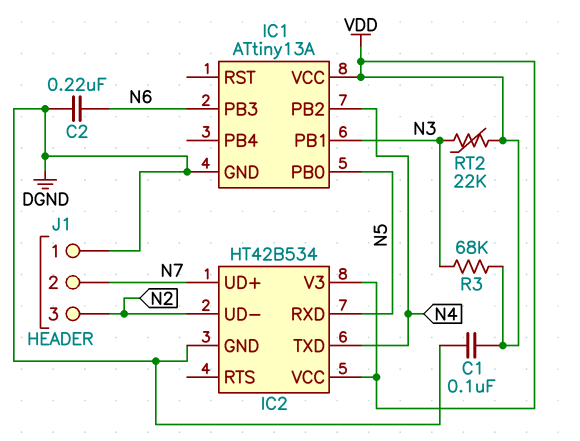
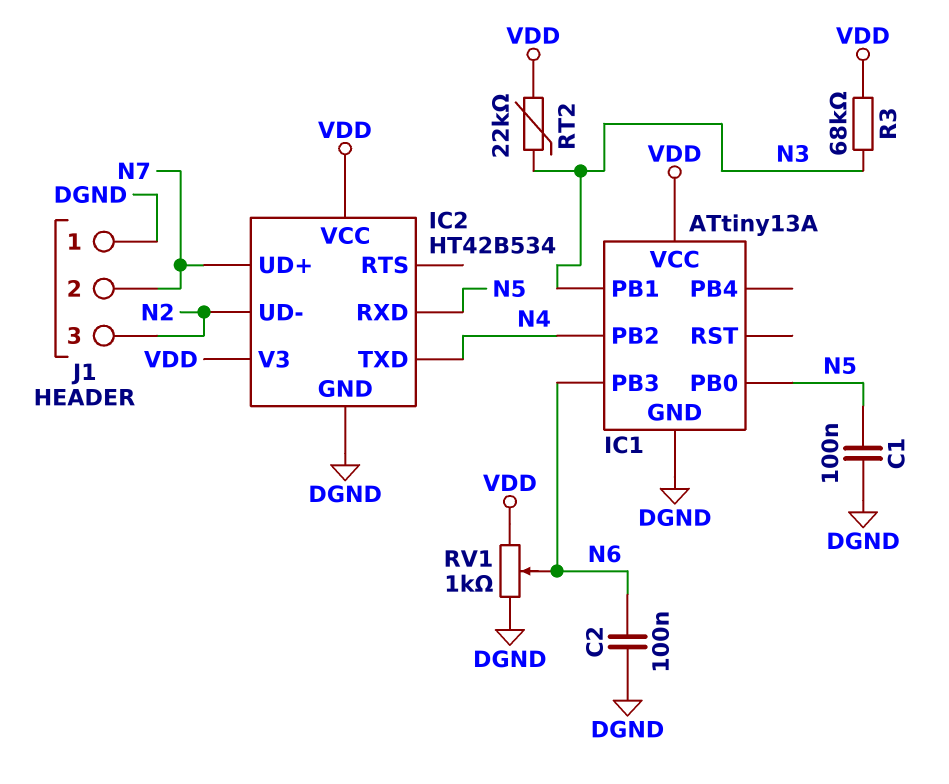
C1: 100nF (DGND, VDD) -> 100nF (DGND, N5)
C2: 220nF (DGND, N6) -> 100nF (DGND, N6)
RV1: none -> 1k (DGND, VDD, wiper N6)

